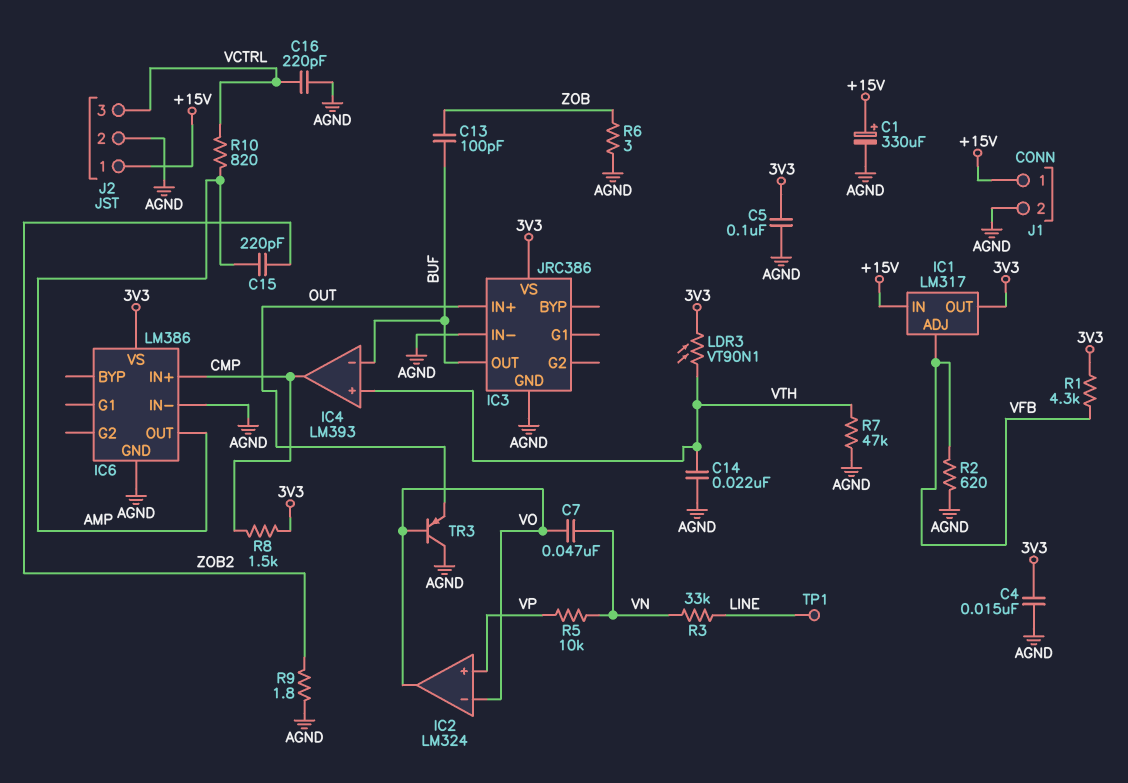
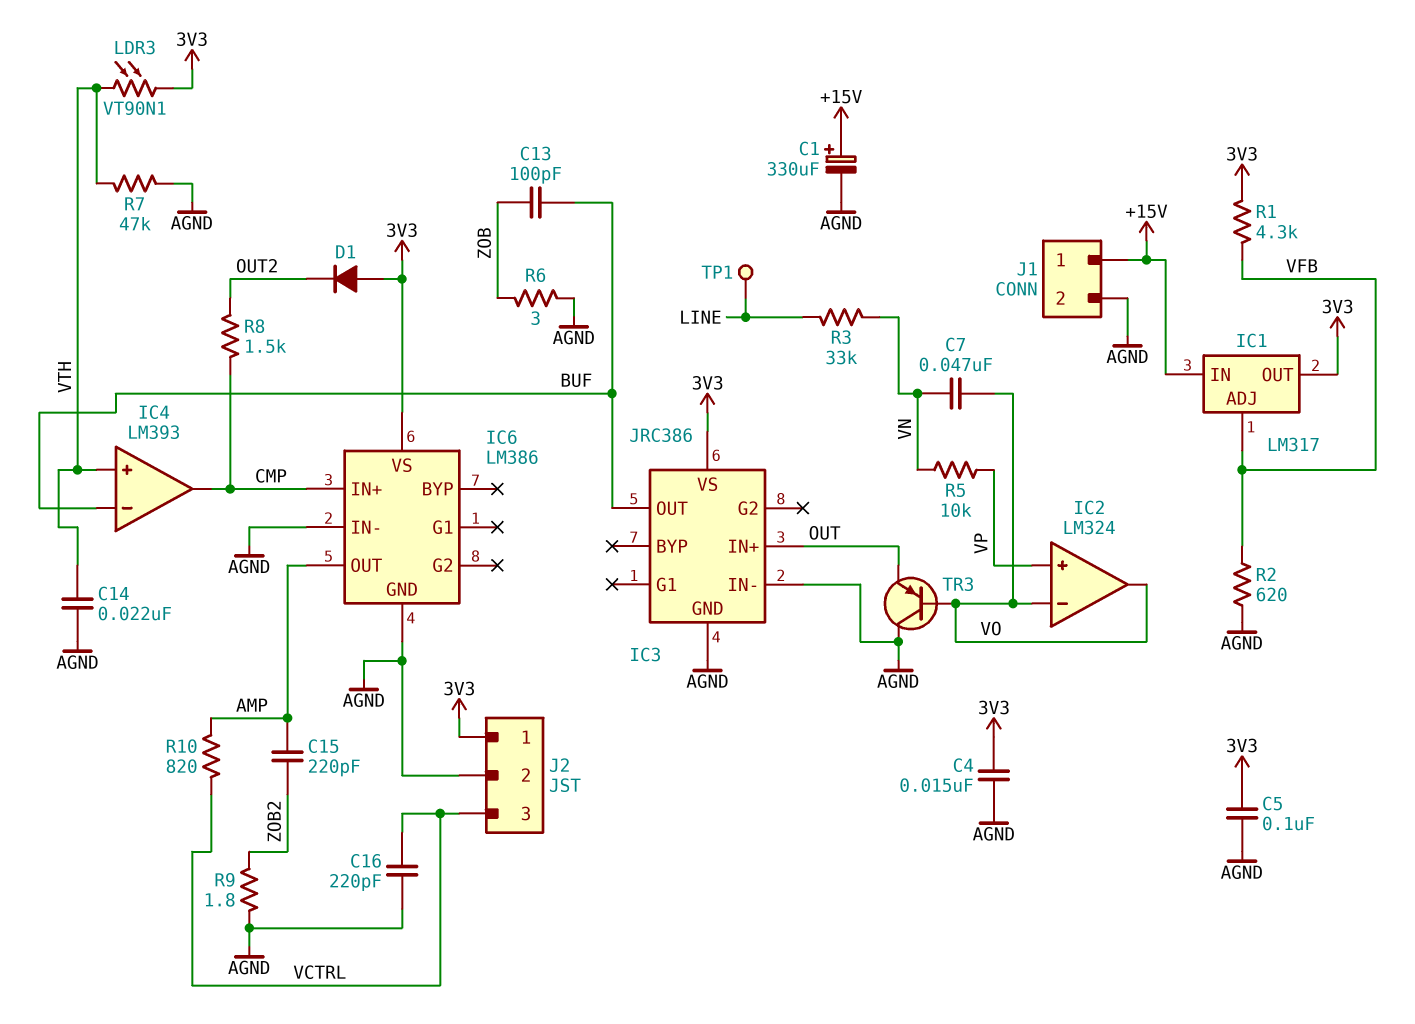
D1: none -> diode (A 3V3, K OUT2)
J2 pin 1: +15V -> 3V3
R8: 1.5k (3V3, CMP) -> 1.5k (CMP, OUT2)

